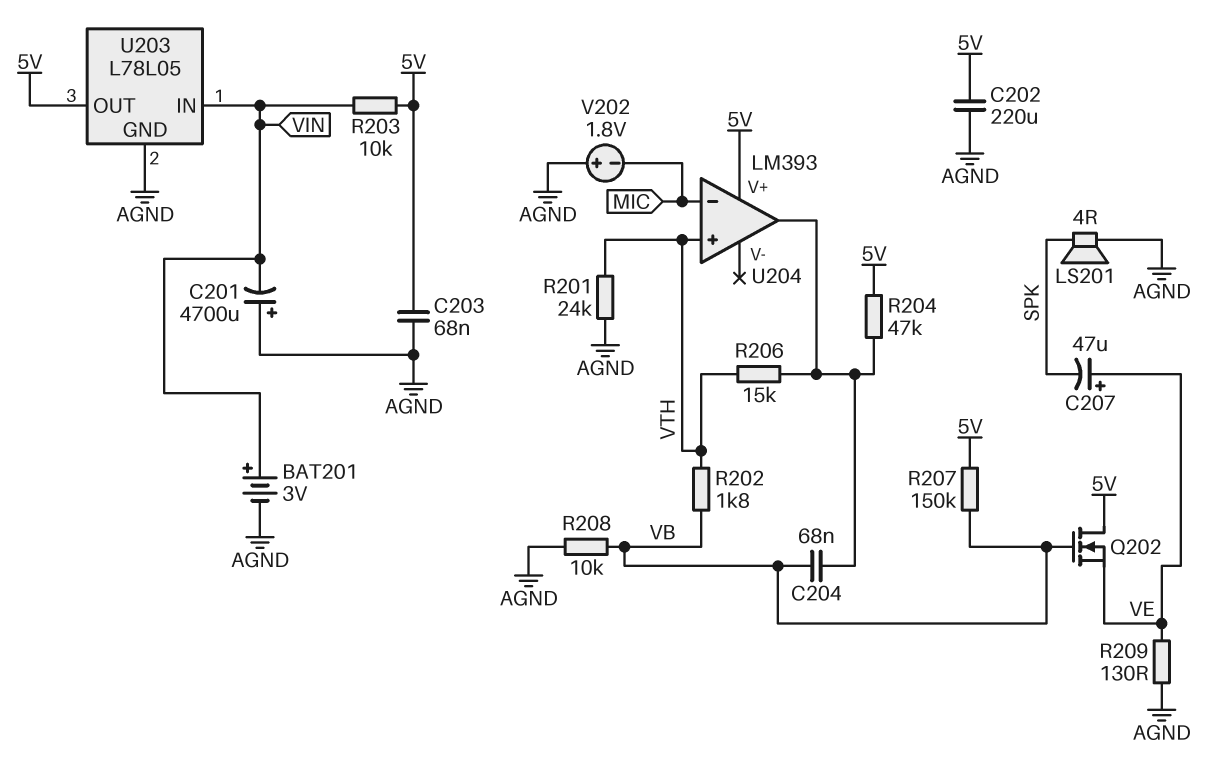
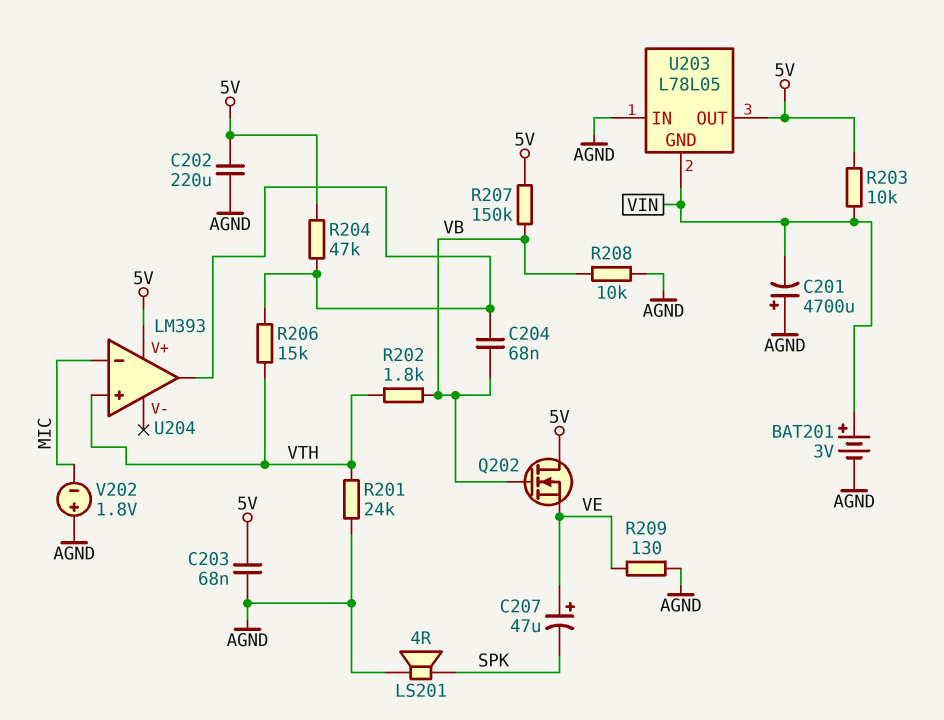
U203 pin GND: AGND -> VIN
U203 pin IN: VIN -> AGND

